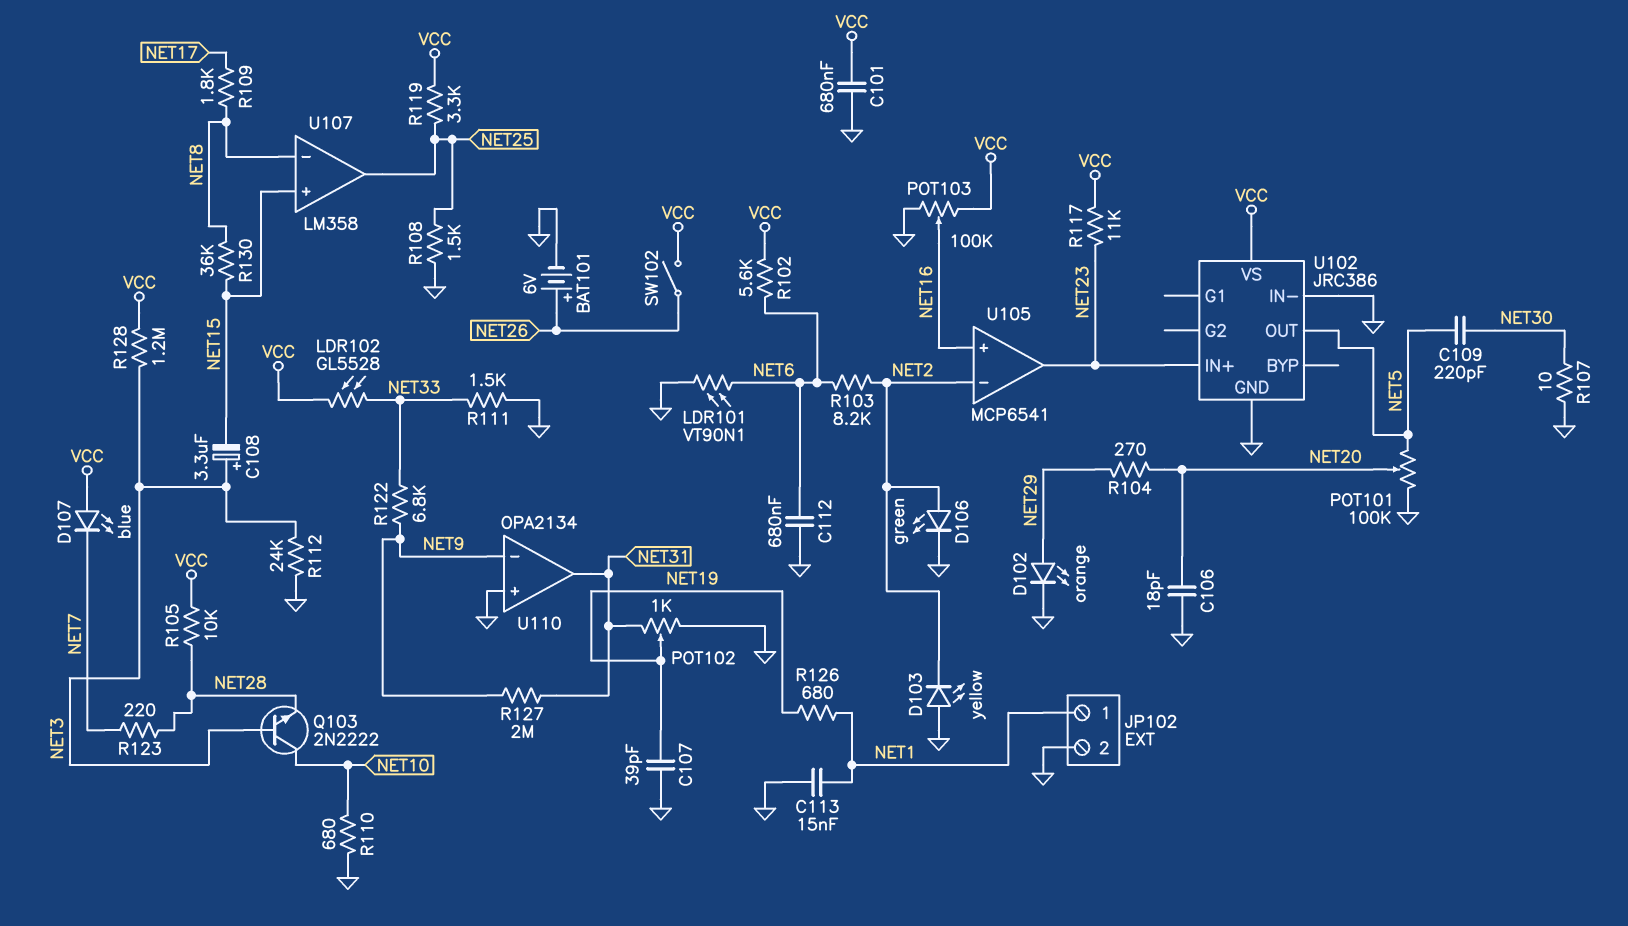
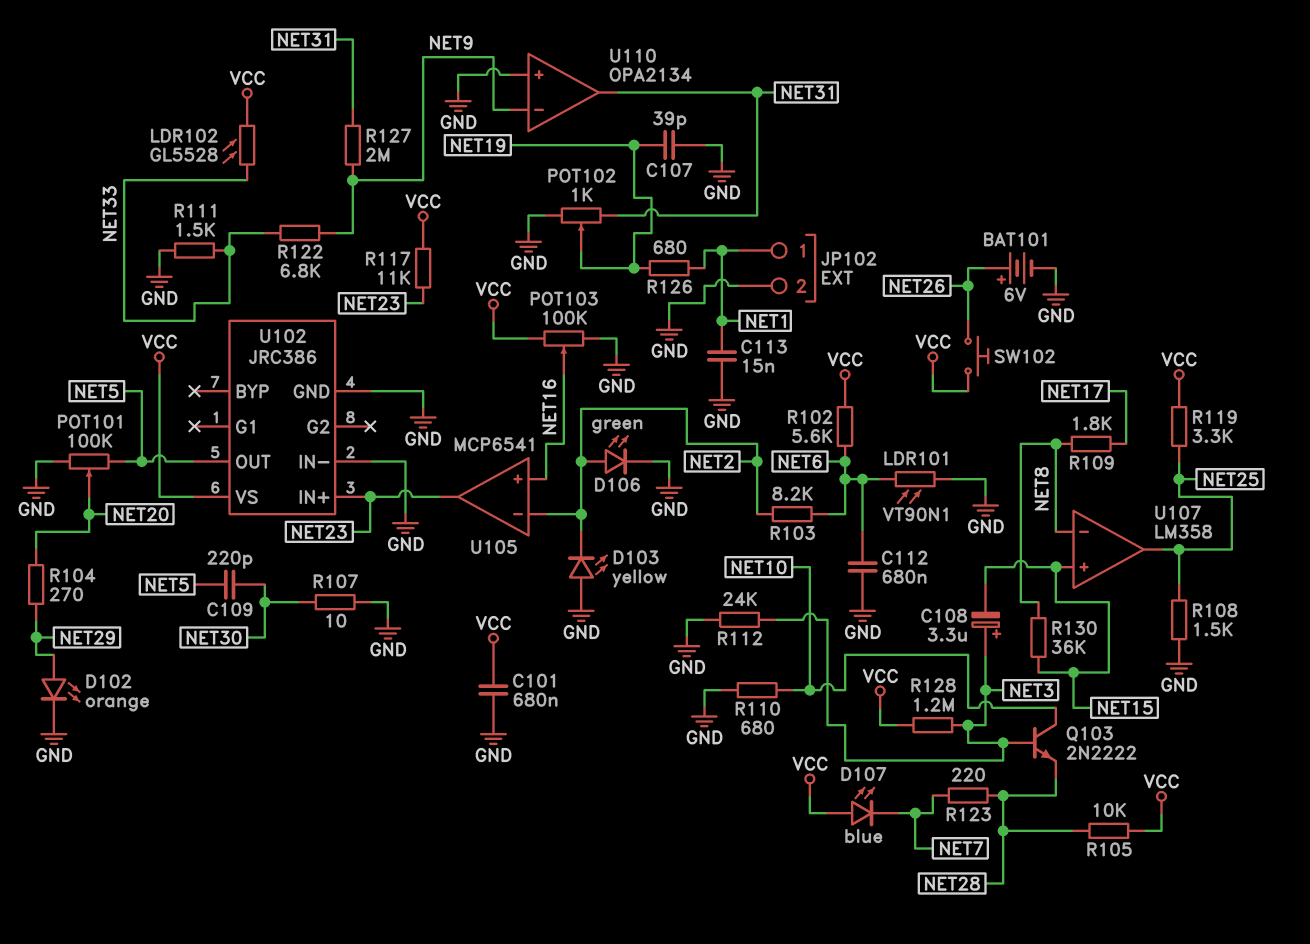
C106: 18pF (GND, NET20) -> none
SW102: switch (NET26, VCC) -> button (NET26, VCC)

